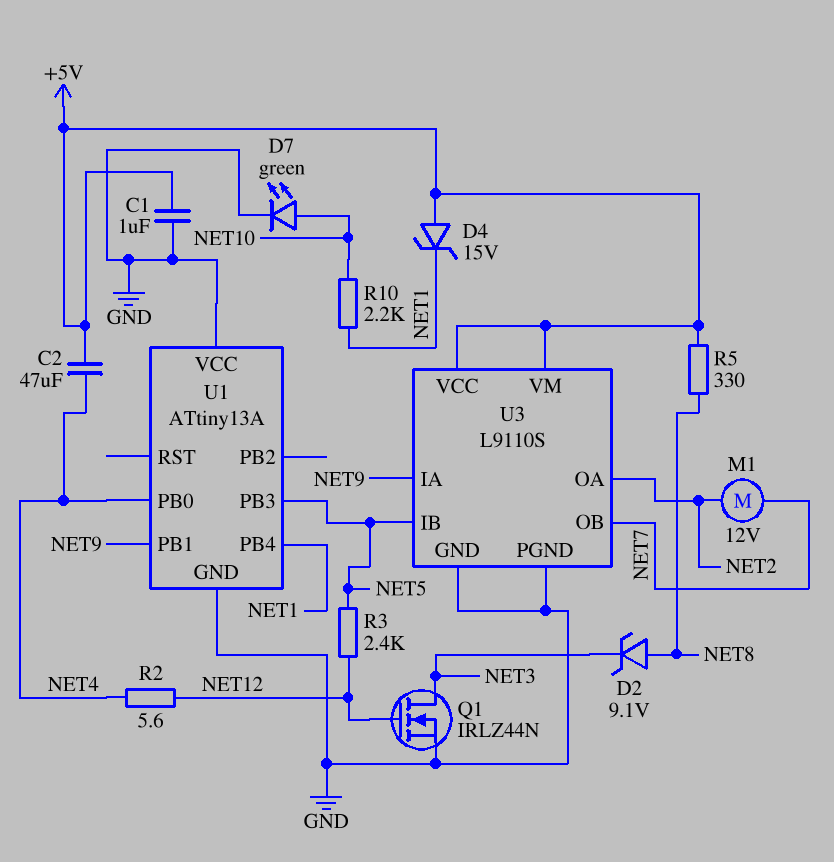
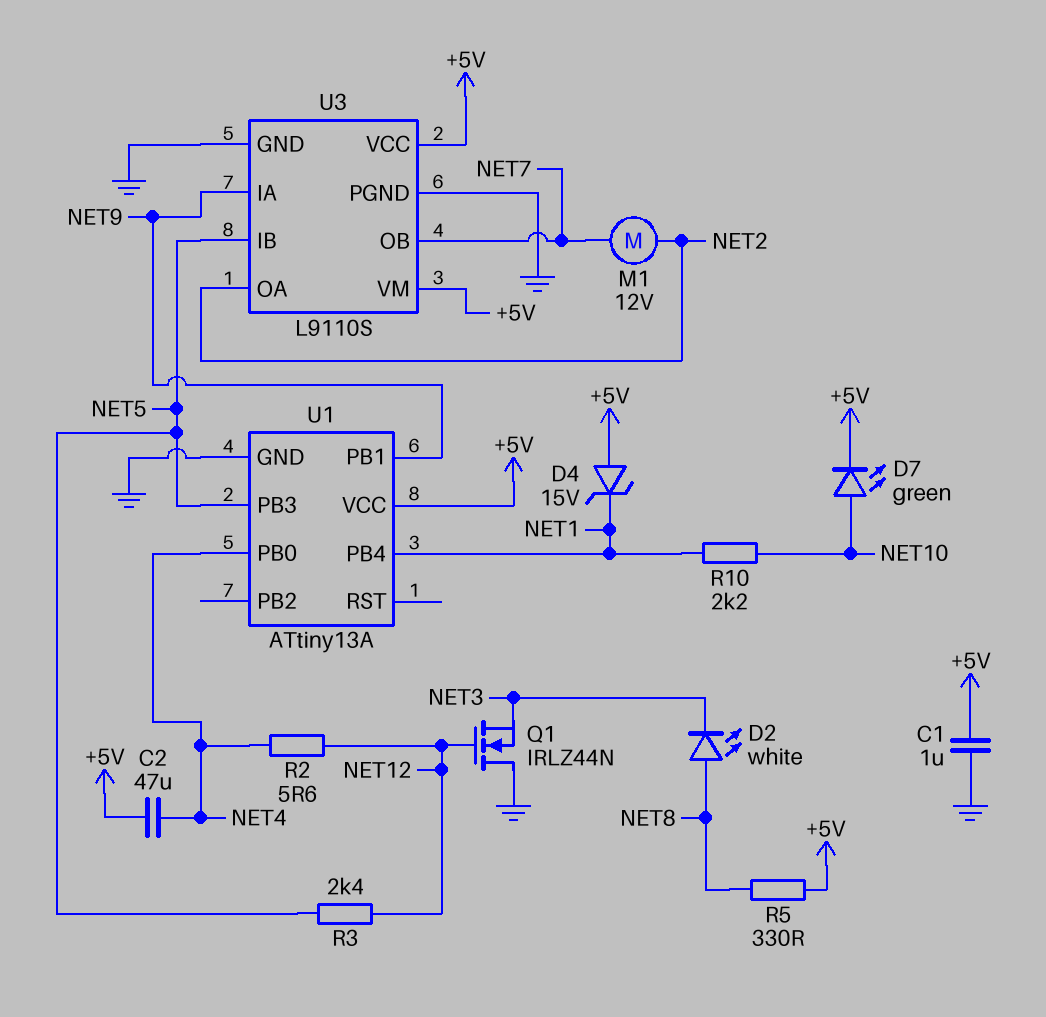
D2: zener 9.1V (A NET8, K NET3) -> LED white (A NET8, K NET3)
D7: LED green (A NET10, K GND) -> LED green (A NET10, K +5V)
Q1: NMOS IRLZ44N (G NET12, D NET3, S GND) -> NMOS IRLZ44N (G NET12, D GND, S NET3)
U1 pin VCC: GND -> +5V

